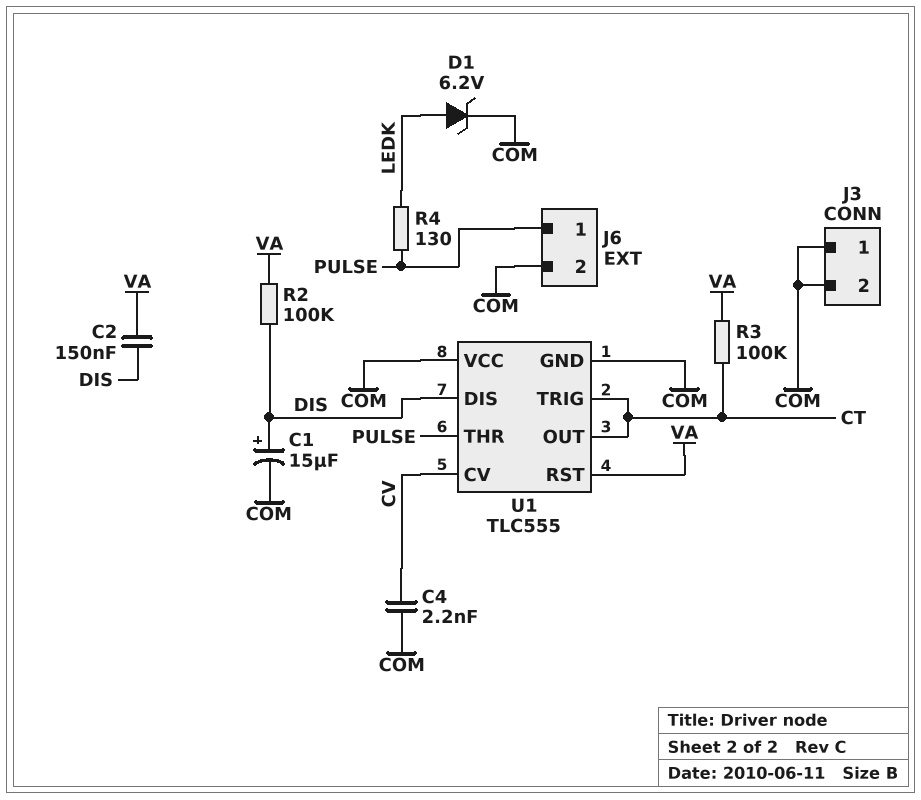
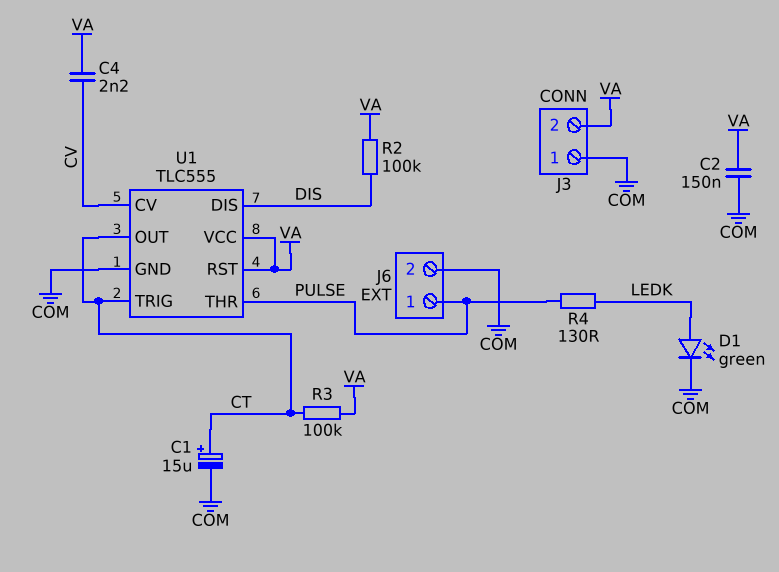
C1: 15uF (plus DIS, minus COM) -> 15uF (plus CT, minus COM)
C2: 150nF (DIS, VA) -> 150nF (COM, VA)
C4: 2.2nF (COM, CV) -> 2.2nF (CV, VA)
D1: zener 6.2V (A LEDK, K COM) -> LED green (A LEDK, K COM)
J3 pin 2: COM -> VA
U1 pin VCC: COM -> VA

